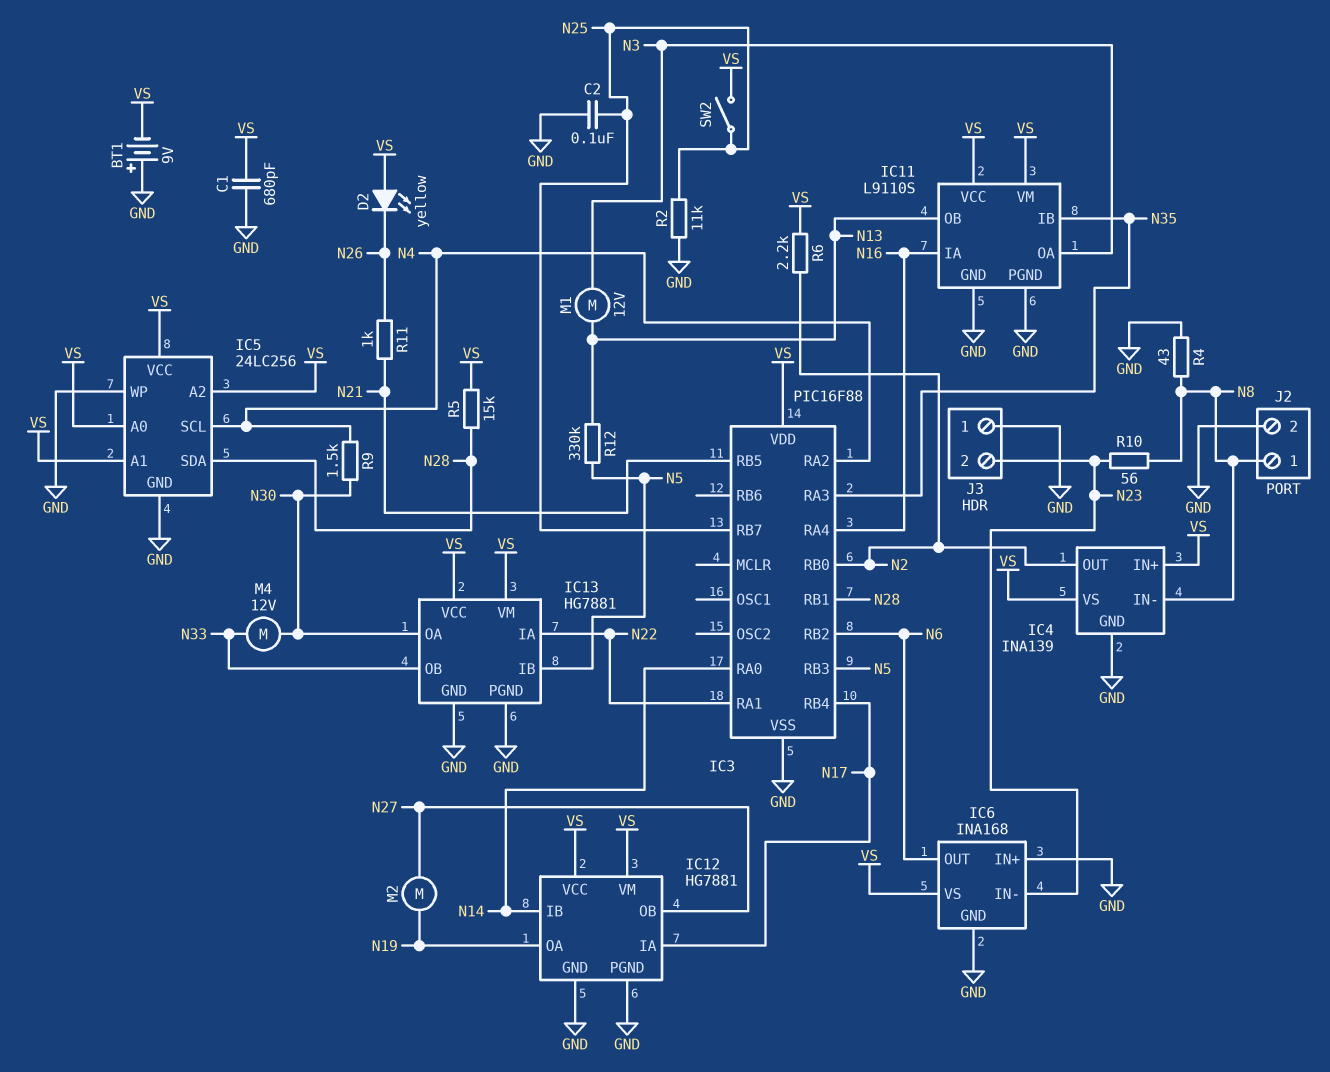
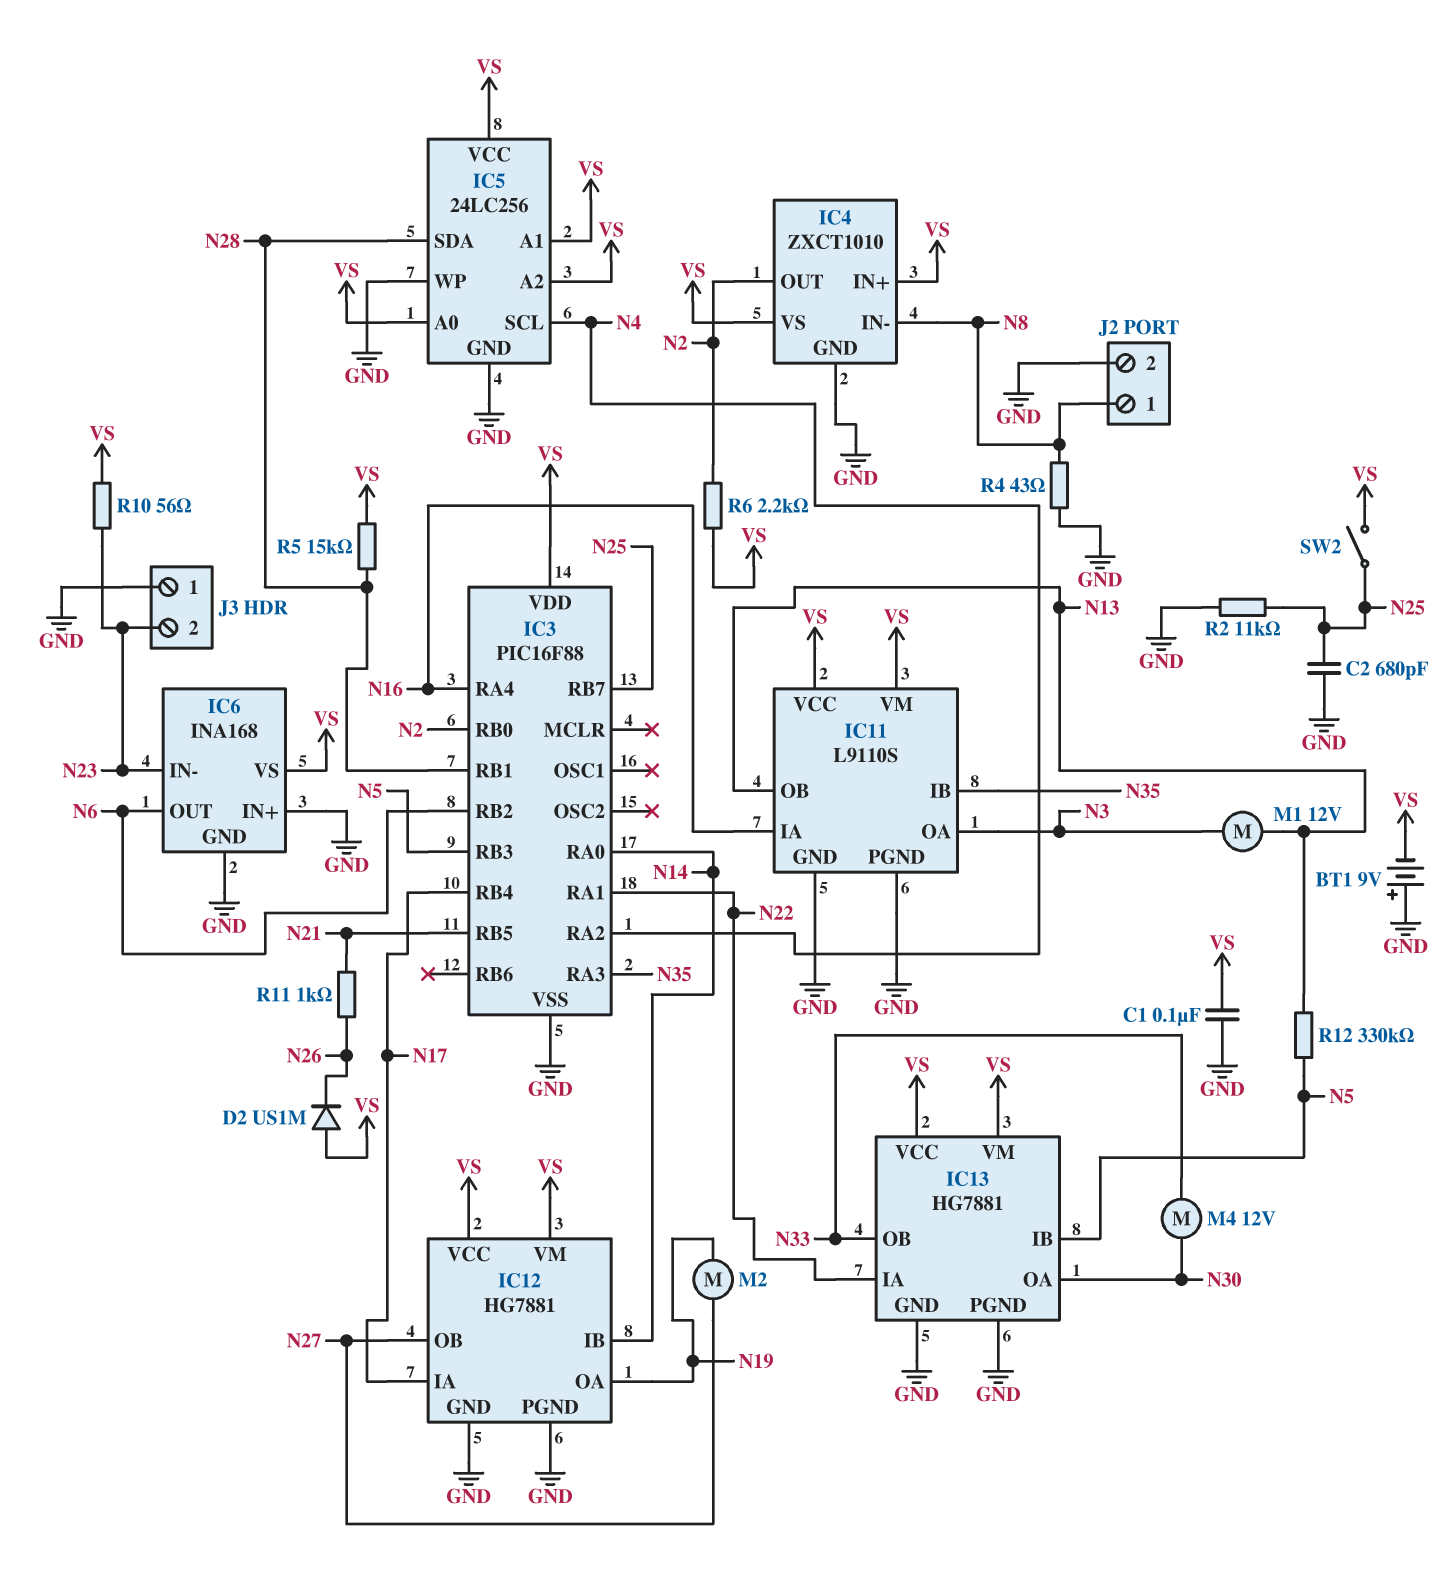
C1: 680pF (GND, VS) -> 100nF (GND, VS)
C2: 100nF (GND, N25) -> 680pF (GND, N25)
D2: LED yellow (A VS, K N26) -> diode US1M (A VS, K N26)
IC4: INA139 -> ZXCT1010
R9: 1.5k (N4, N30) -> none
R10: 56 (N8, N23) -> 56 (N23, VS)

